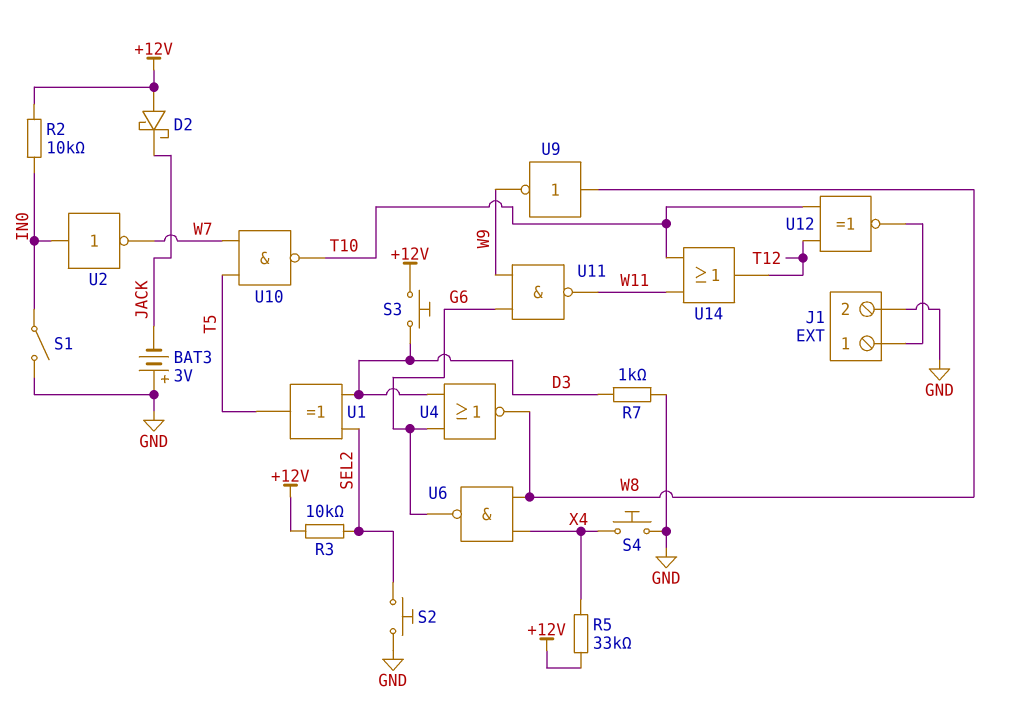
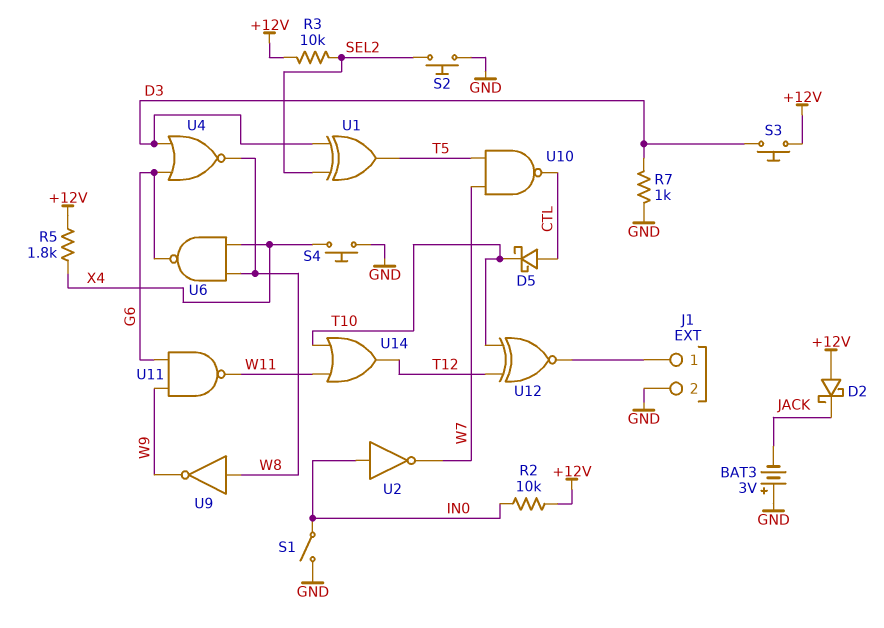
D5: none -> schottky (A CTL, K T10)
R5: 33k (+12V, X4) -> 1.8k (+12V, X4)
U10: NAND (in T5, in W7, out T10) -> NAND (in T5, in W7, out CTL)

